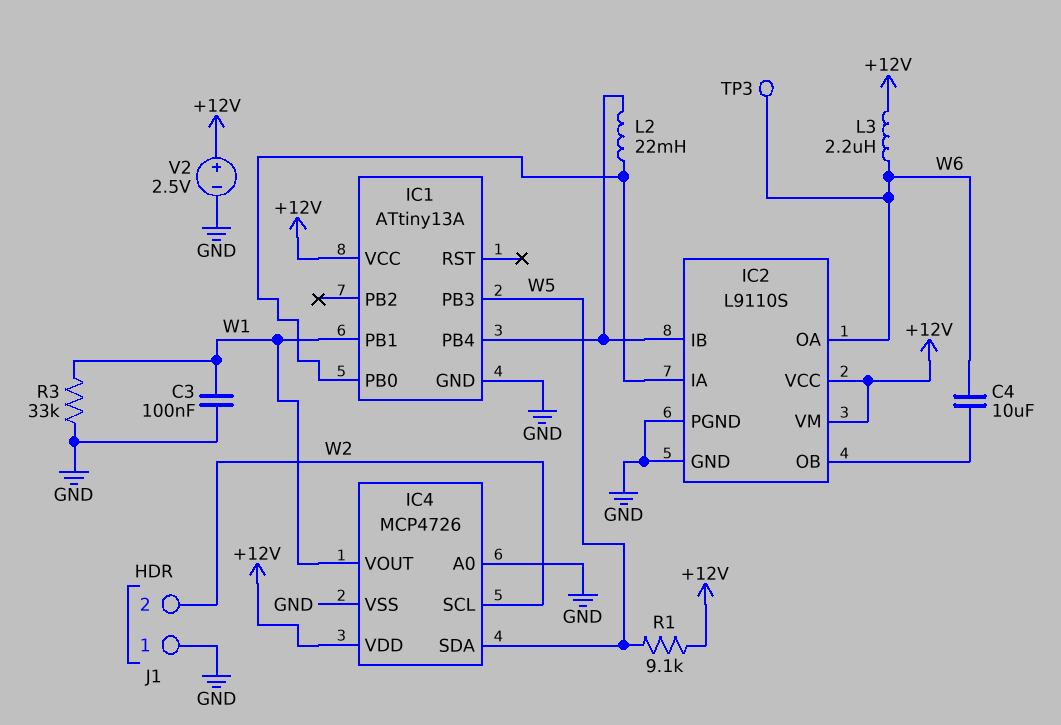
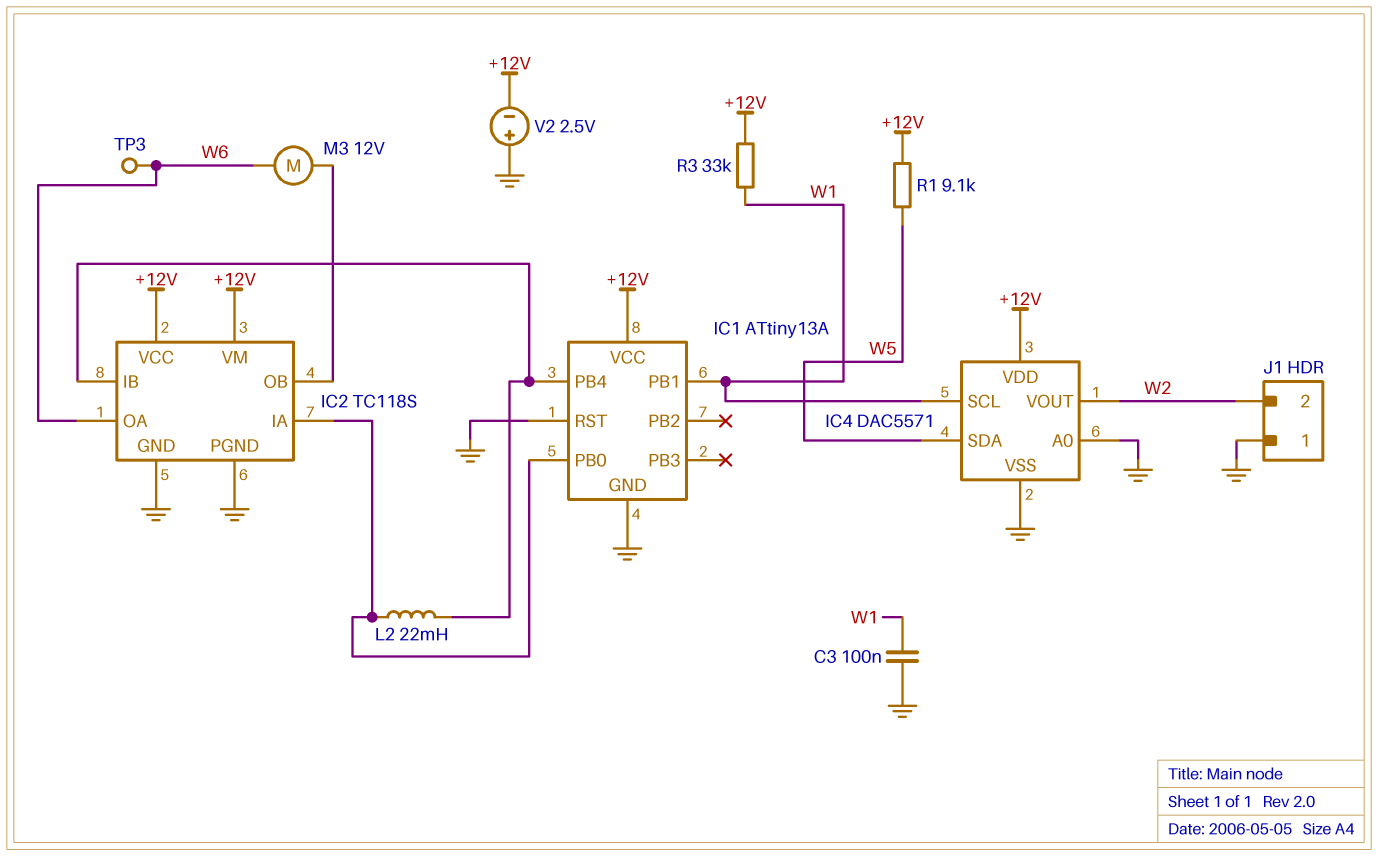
C4: 10uF (IC2/OB, W6) -> none
IC1 pin PB3: W5 -> none
IC1 pin RST: none -> GND
IC2: L9110S -> TC118S
IC4: MCP4726 -> DAC5571
IC4 pin SCL: W2 -> W1
IC4 pin VOUT: W1 -> W2
L3: 2.2uH (+12V, W6) -> none
M3: none -> motor 12V (IC2/OB, W6)
R3: 33k (GND, W1) -> 33k (+12V, W1)
V2: 2.5V (plus +12V, minus GND) -> 2.5V (plus GND, minus +12V)

